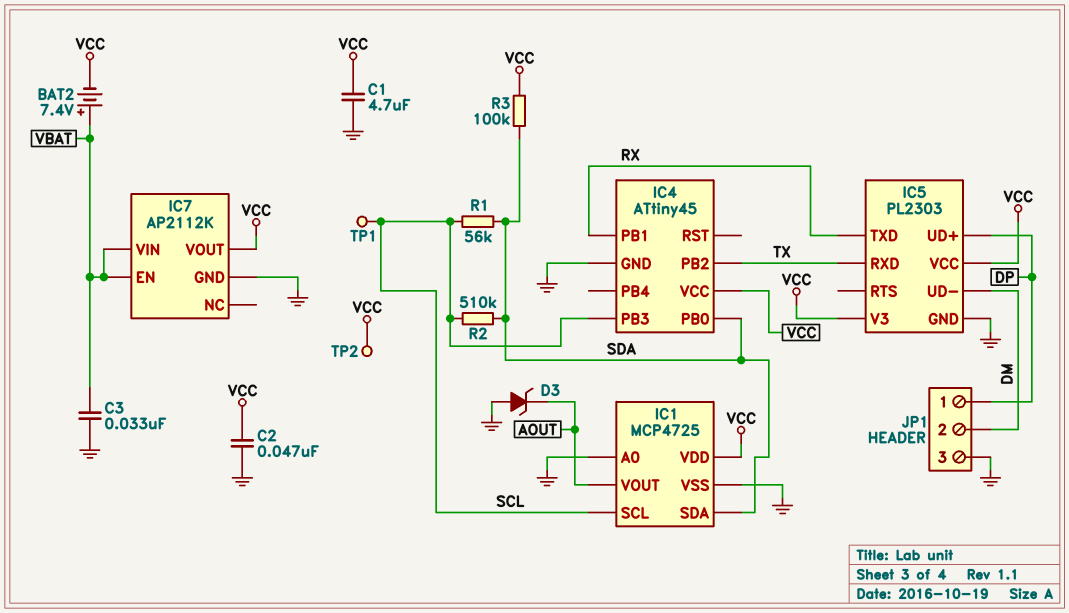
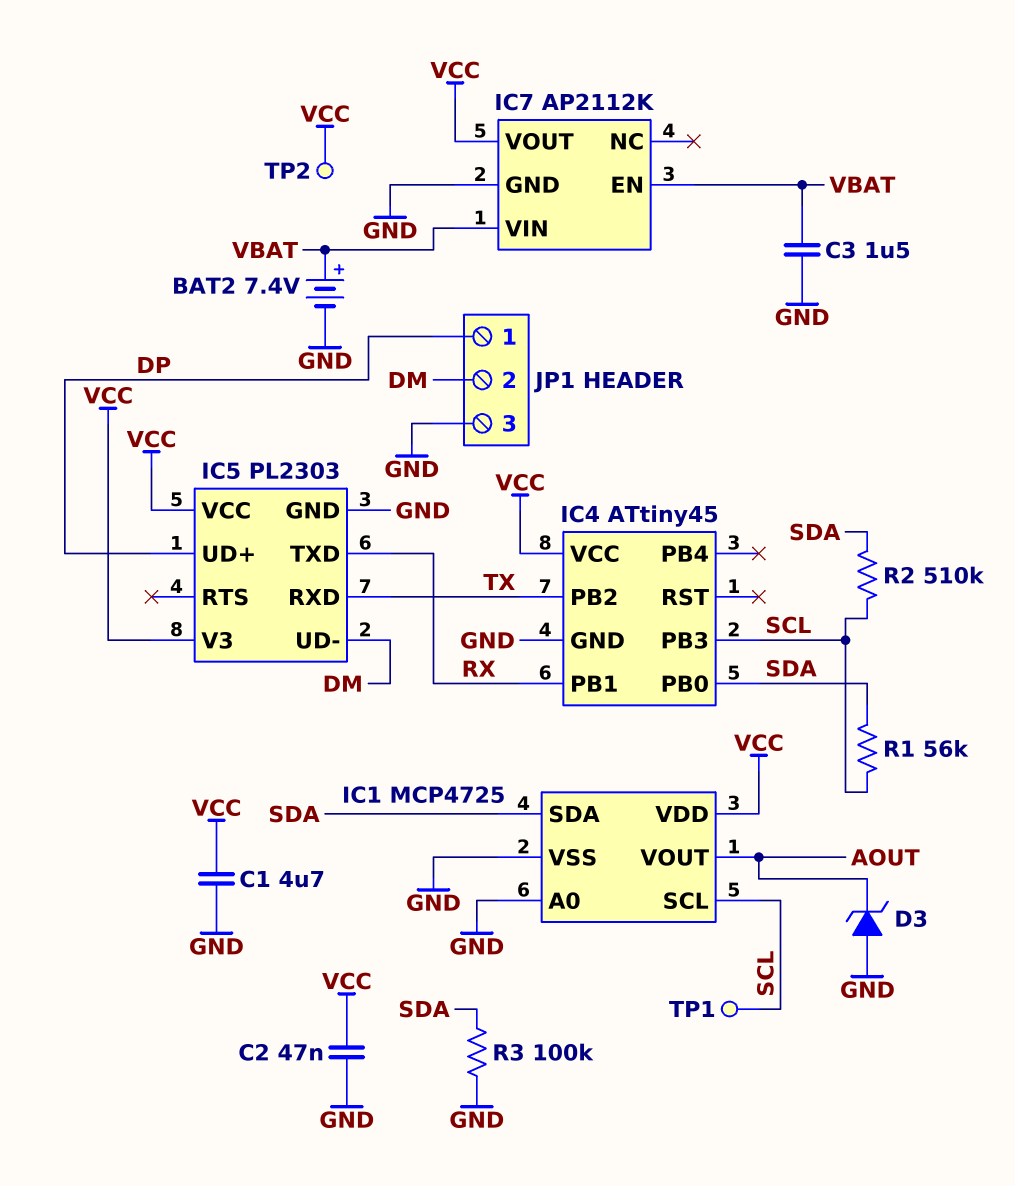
BAT2: 7.4V (plus VBAT, minus VCC) -> 7.4V (plus VBAT, minus GND)
C3: 33nF (GND, VBAT) -> 1.5uF (GND, VBAT)
R3: 100k (SDA, VCC) -> 100k (GND, SDA)

